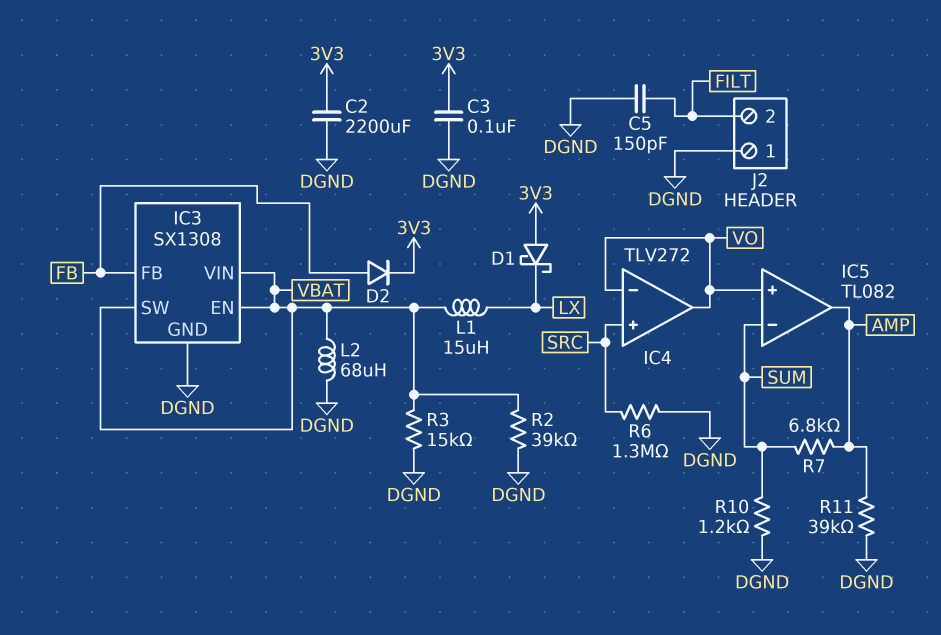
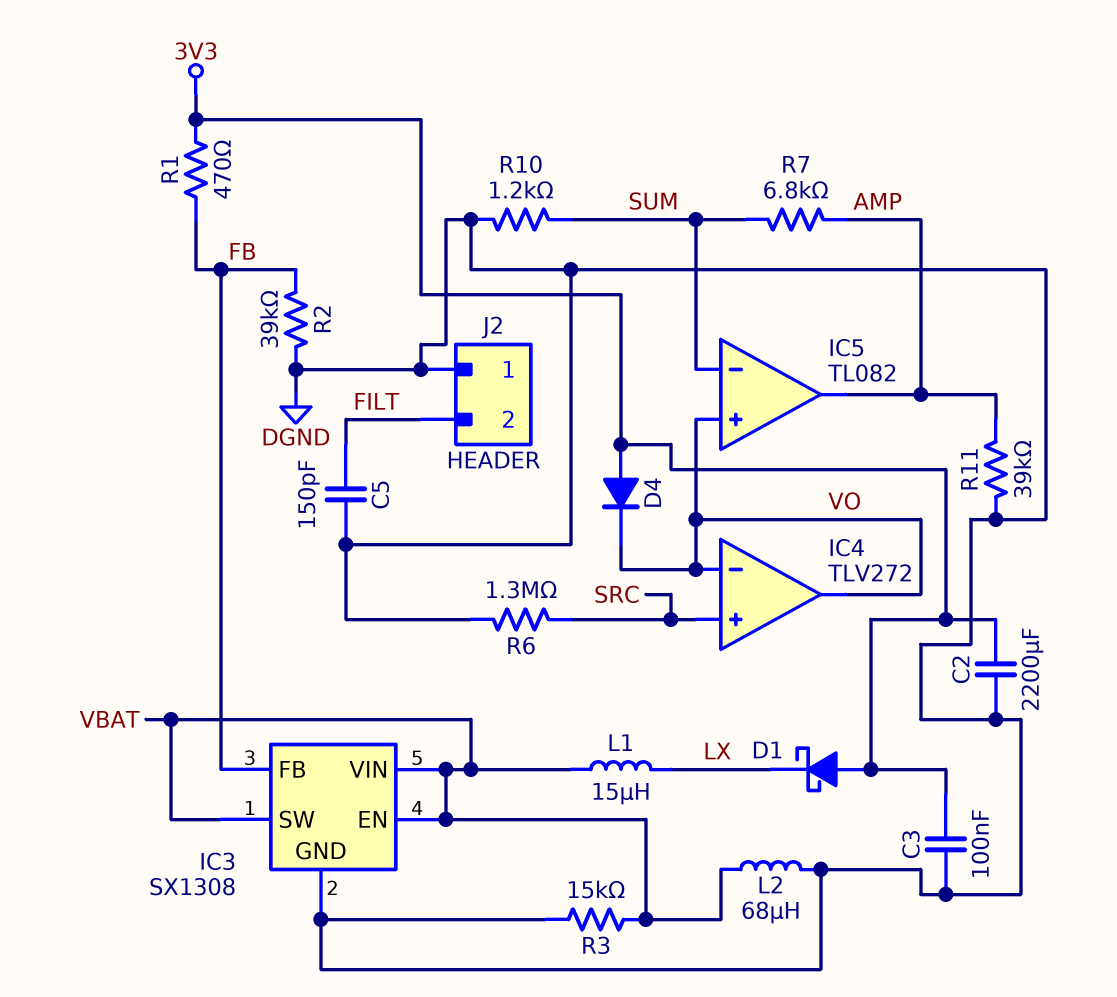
D2: diode (A FB, K 3V3) -> none
D4: none -> diode (A 3V3, K VO)
R1: none -> 470 (3V3, FB)
R2: 39k (DGND, VBAT) -> 39k (DGND, FB)

